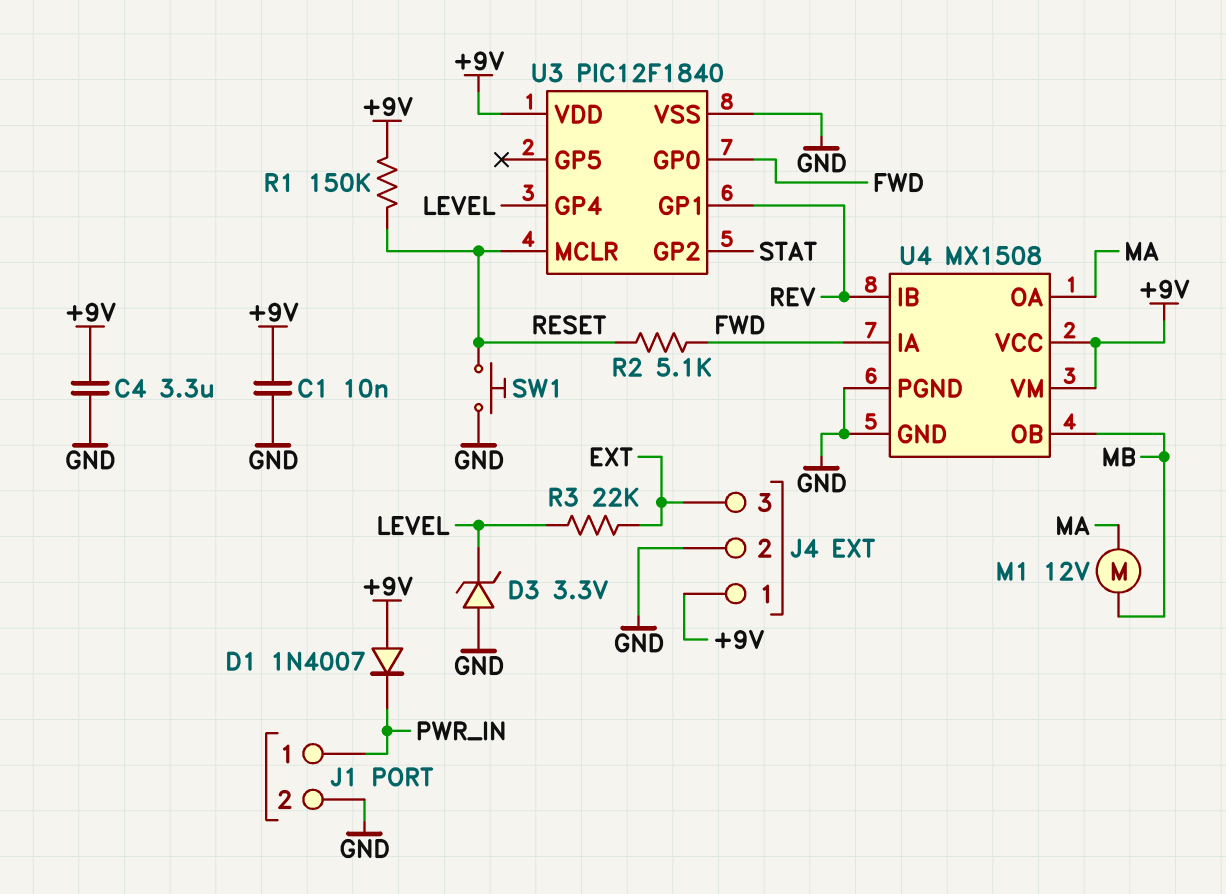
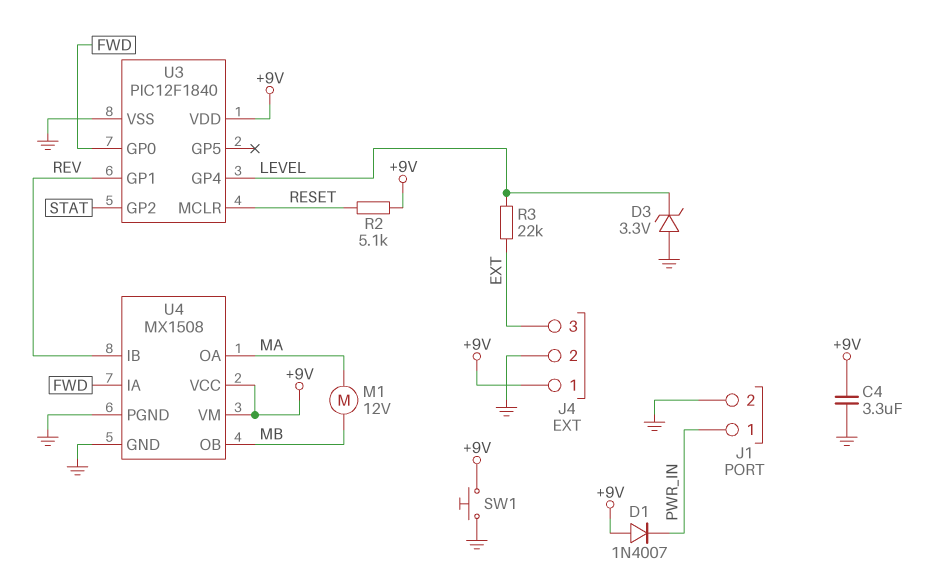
C1: 10nF (+9V, GND) -> none
R1: 150k (+9V, RESET) -> none
R2: 5.1k (FWD, RESET) -> 5.1k (+9V, RESET)
SW1: button (GND, RESET) -> button (+9V, GND)

